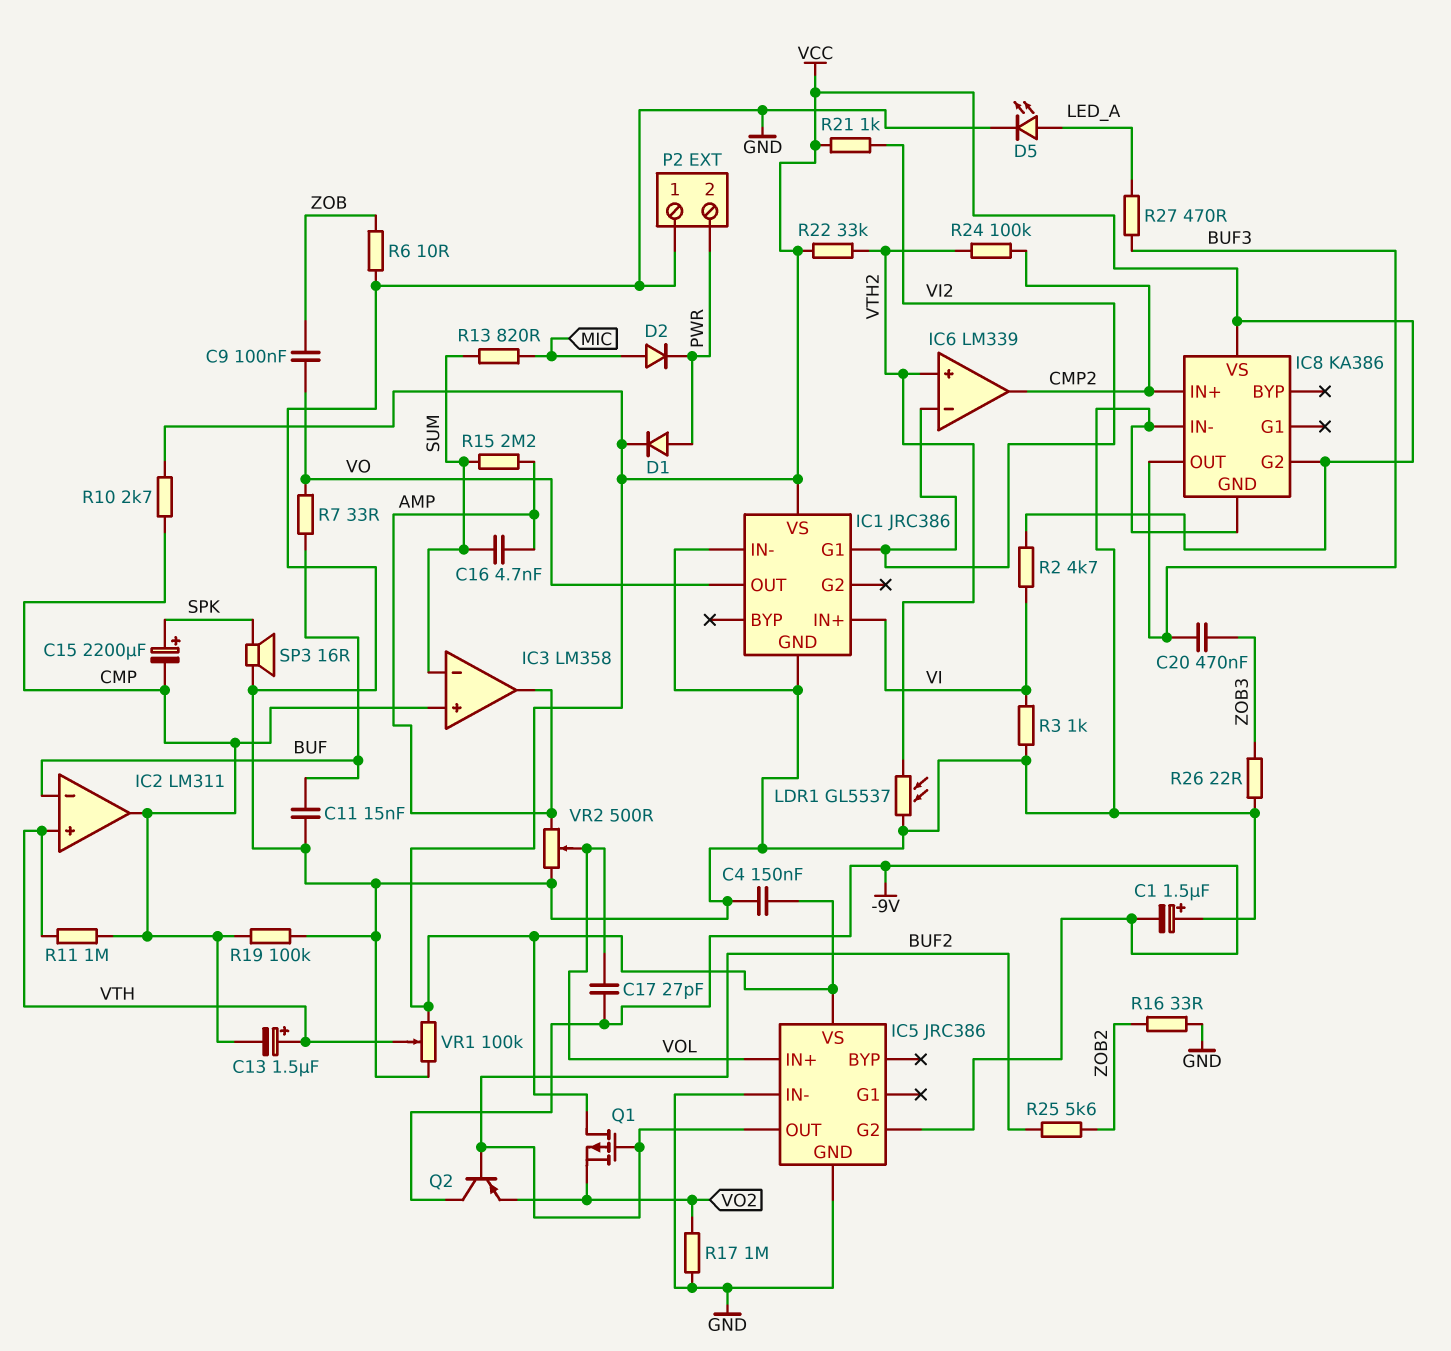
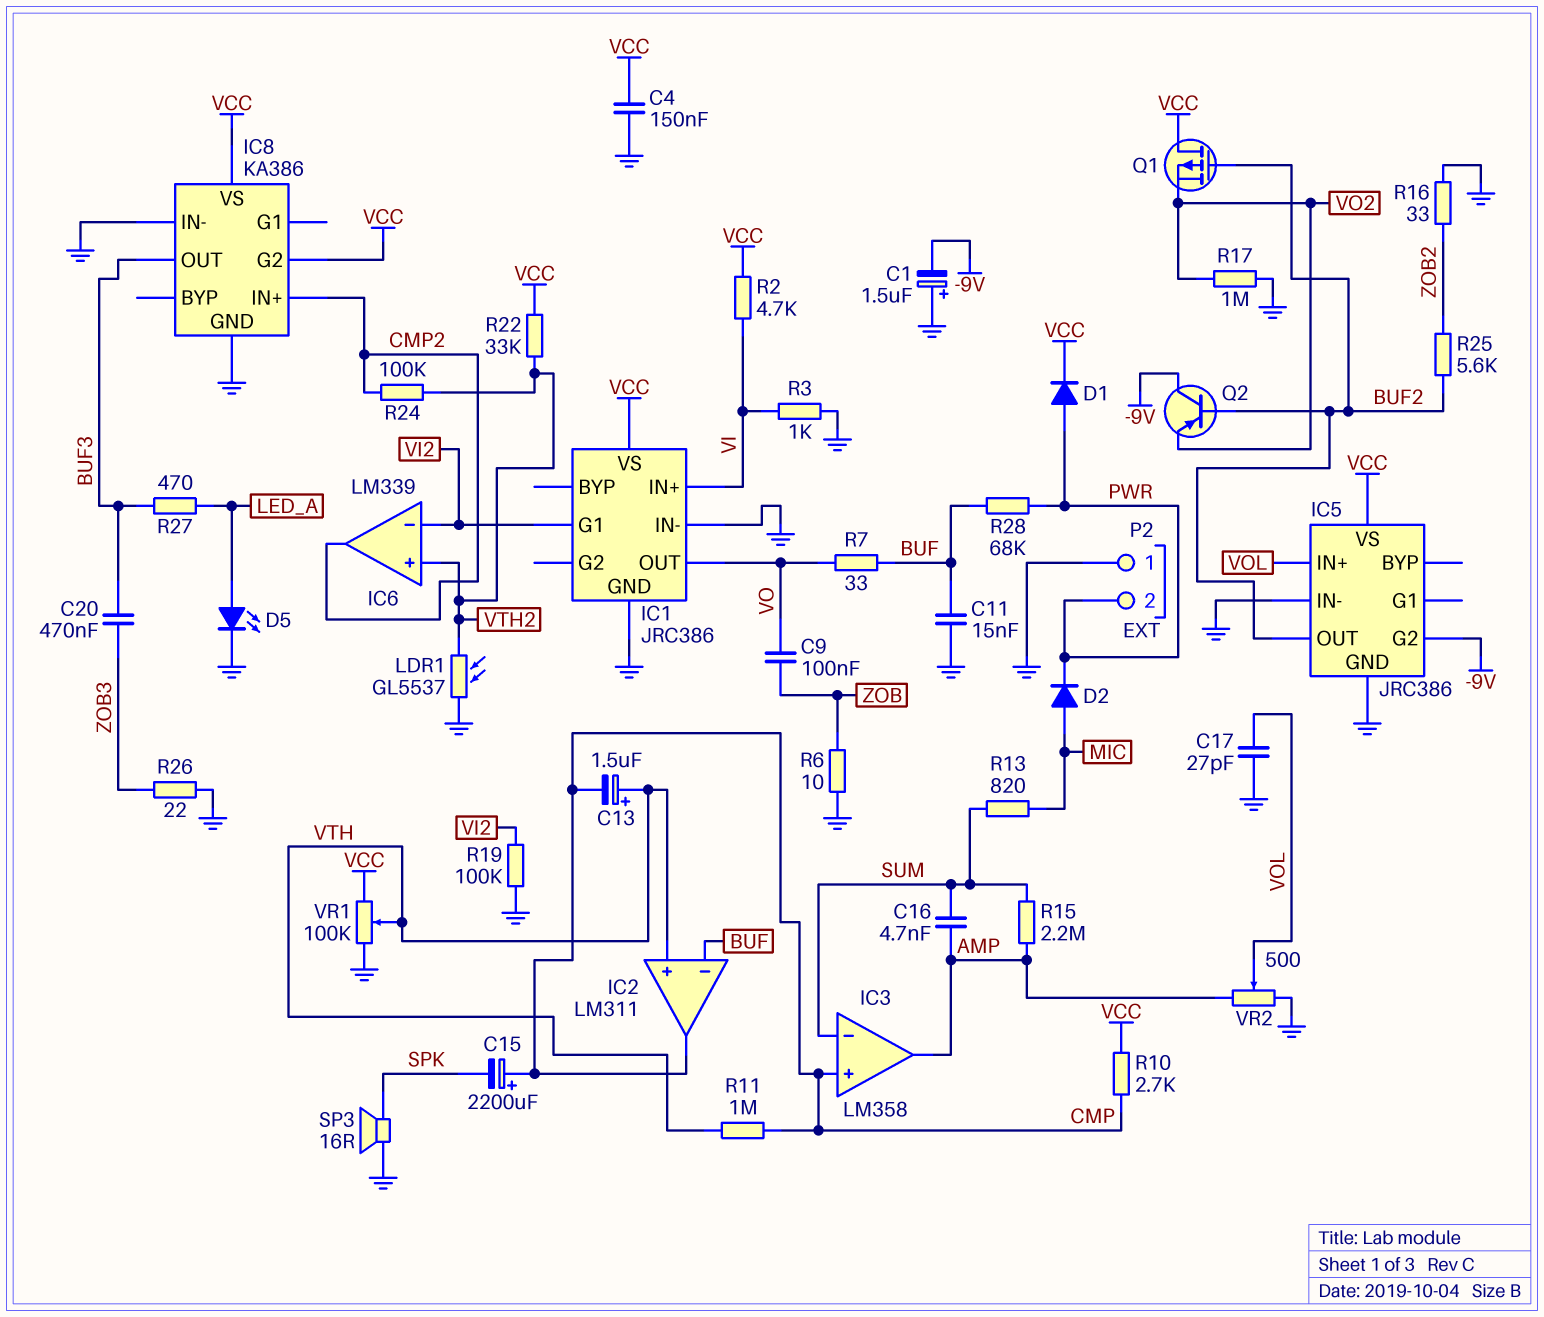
C15: 2200uF (plus SPK, minus CMP) -> 2200uF (plus CMP, minus SPK)
C17: 27pF (-9V, VOL) -> 27pF (GND, VOL)
R19: 100k (CMP, GND) -> 100k (GND, VI2)
R21: 1k (VCC, VI2) -> none
R28: none -> 68k (BUF, PWR)

